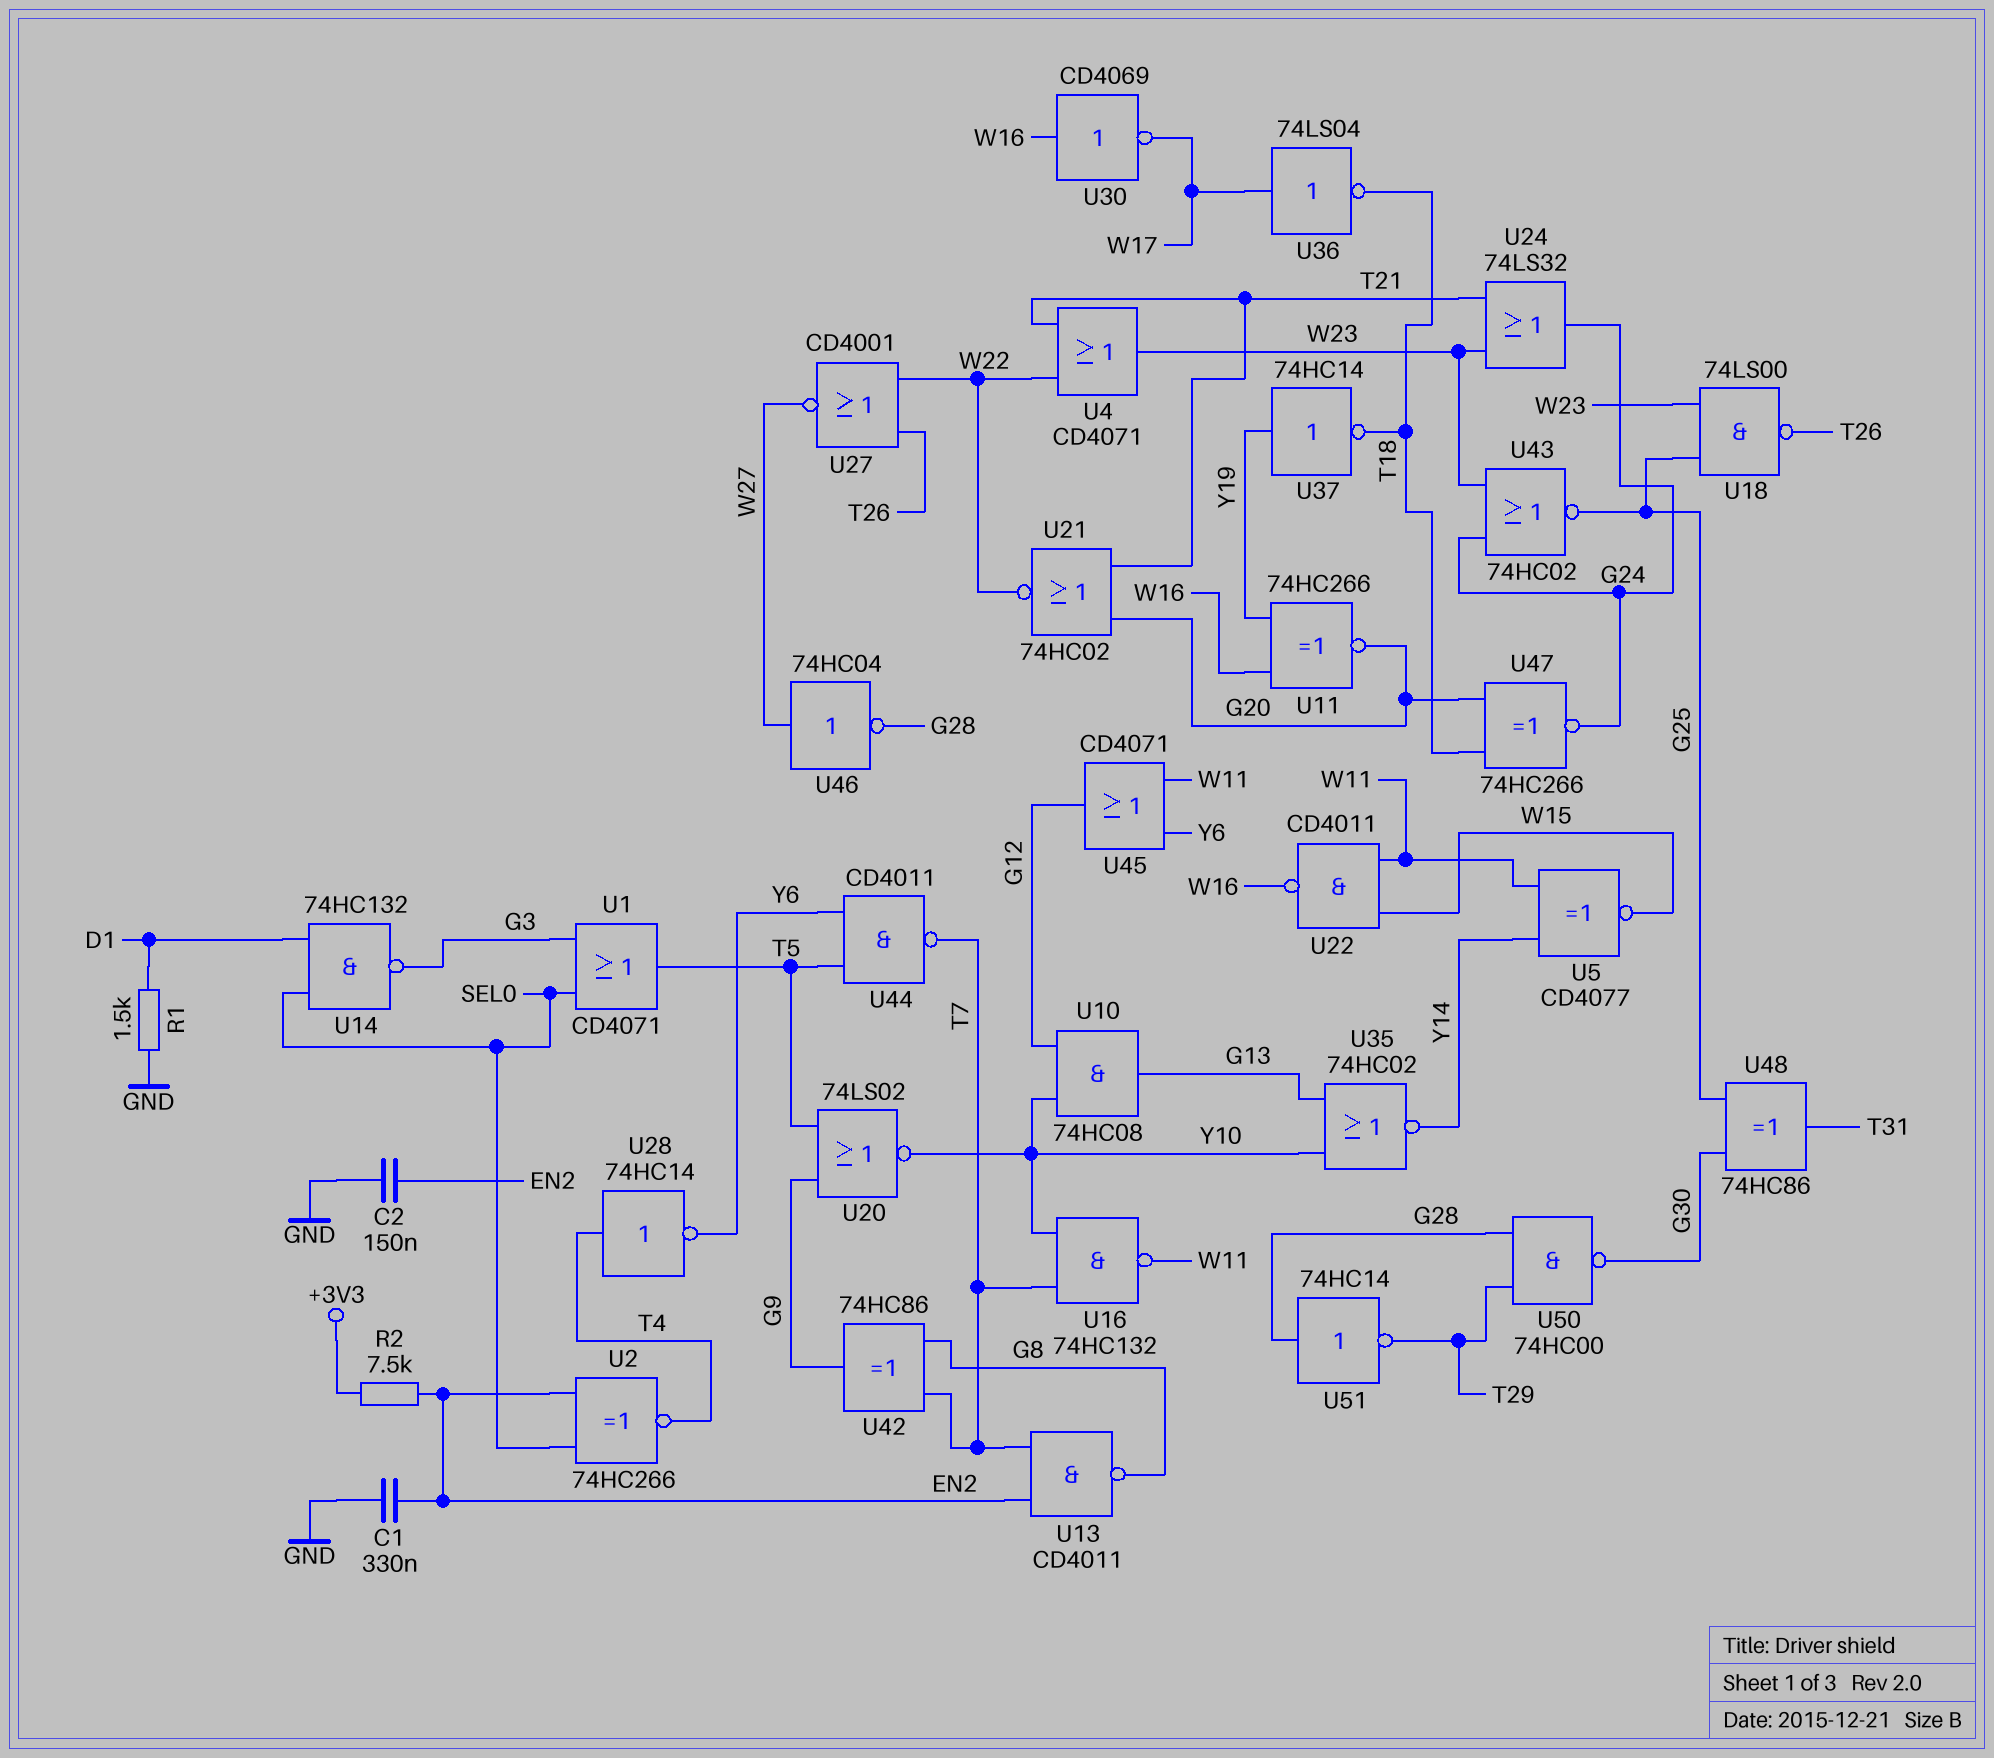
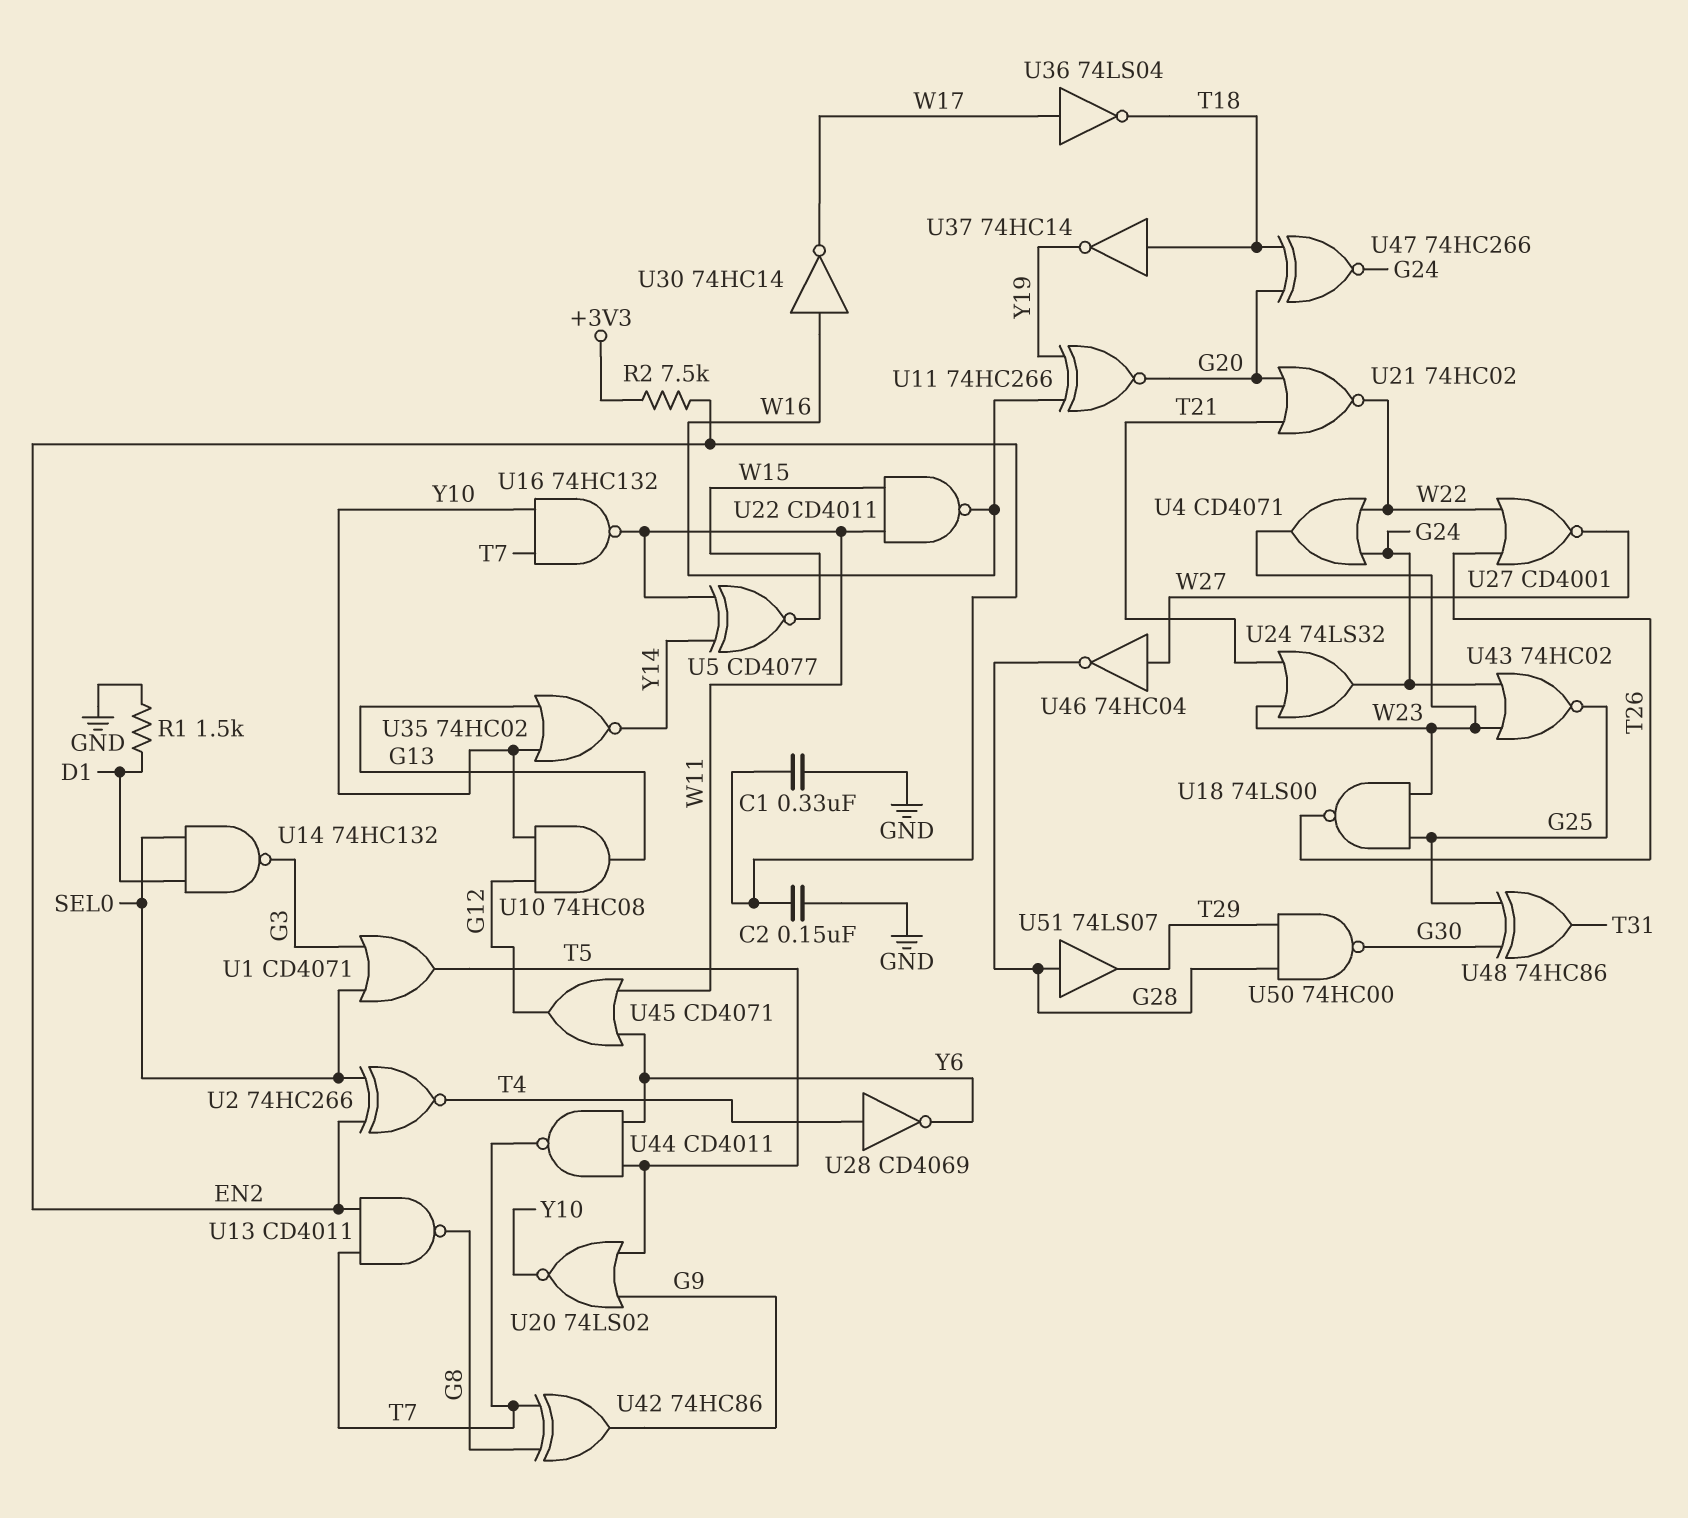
U4: OR CD4071 (in T21, in W22, out W23) -> OR CD4071 (in G24, in W22, out W23)
U28: NOT 74HC14 (in T4, out Y6) -> NOT CD4069 (in T4, out Y6)
U30: NOT CD4069 (in W16, out W17) -> NOT 74HC14 (in W16, out W17)
U37: NOT 74HC14 (in Y19, out T18) -> NOT 74HC14 (in T18, out Y19)
U51: NOT 74HC14 (in G28, out T29) -> buffer 74LS07 (in G28, out T29)

